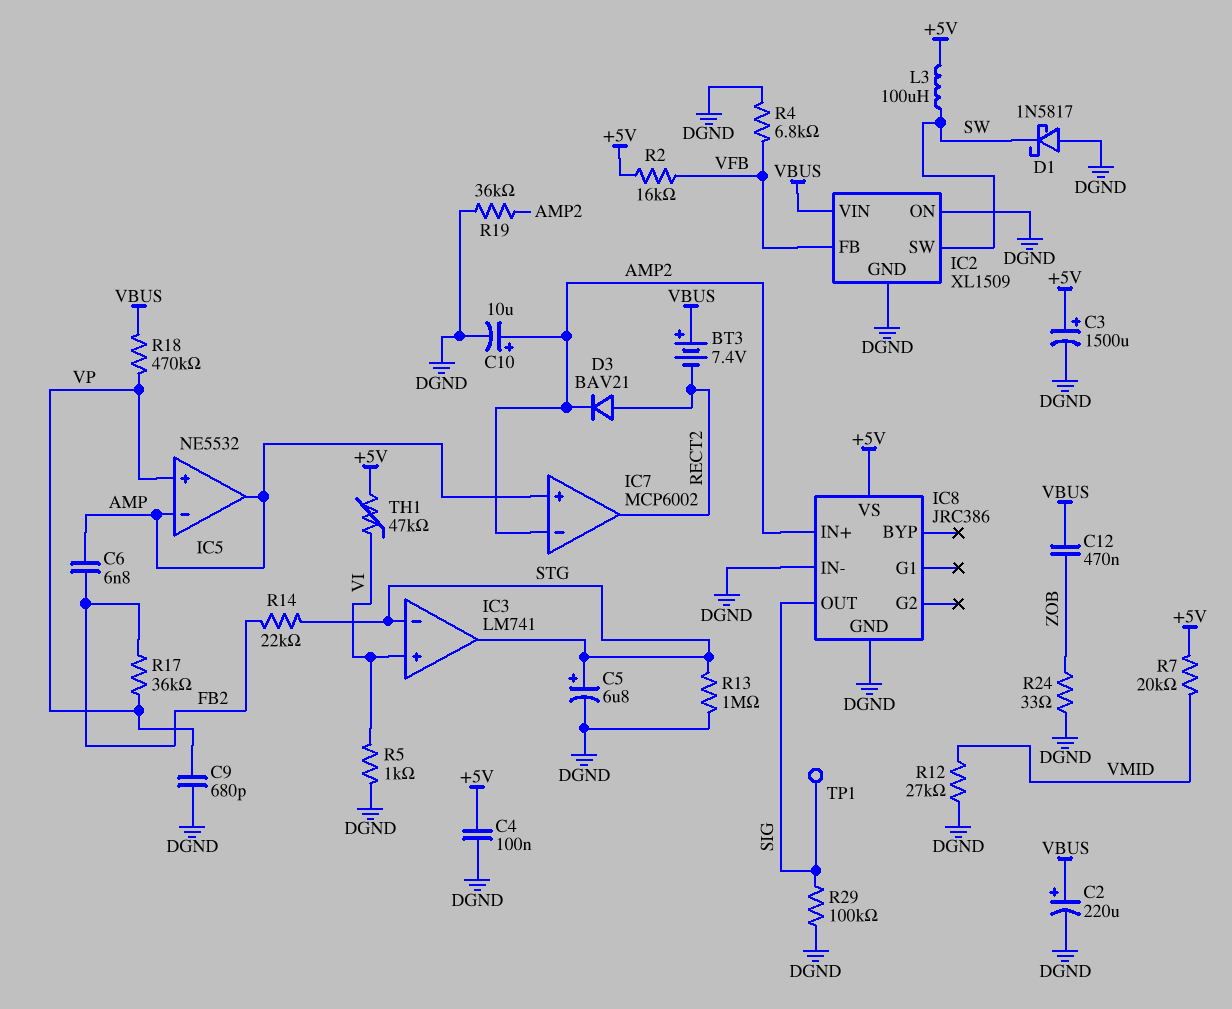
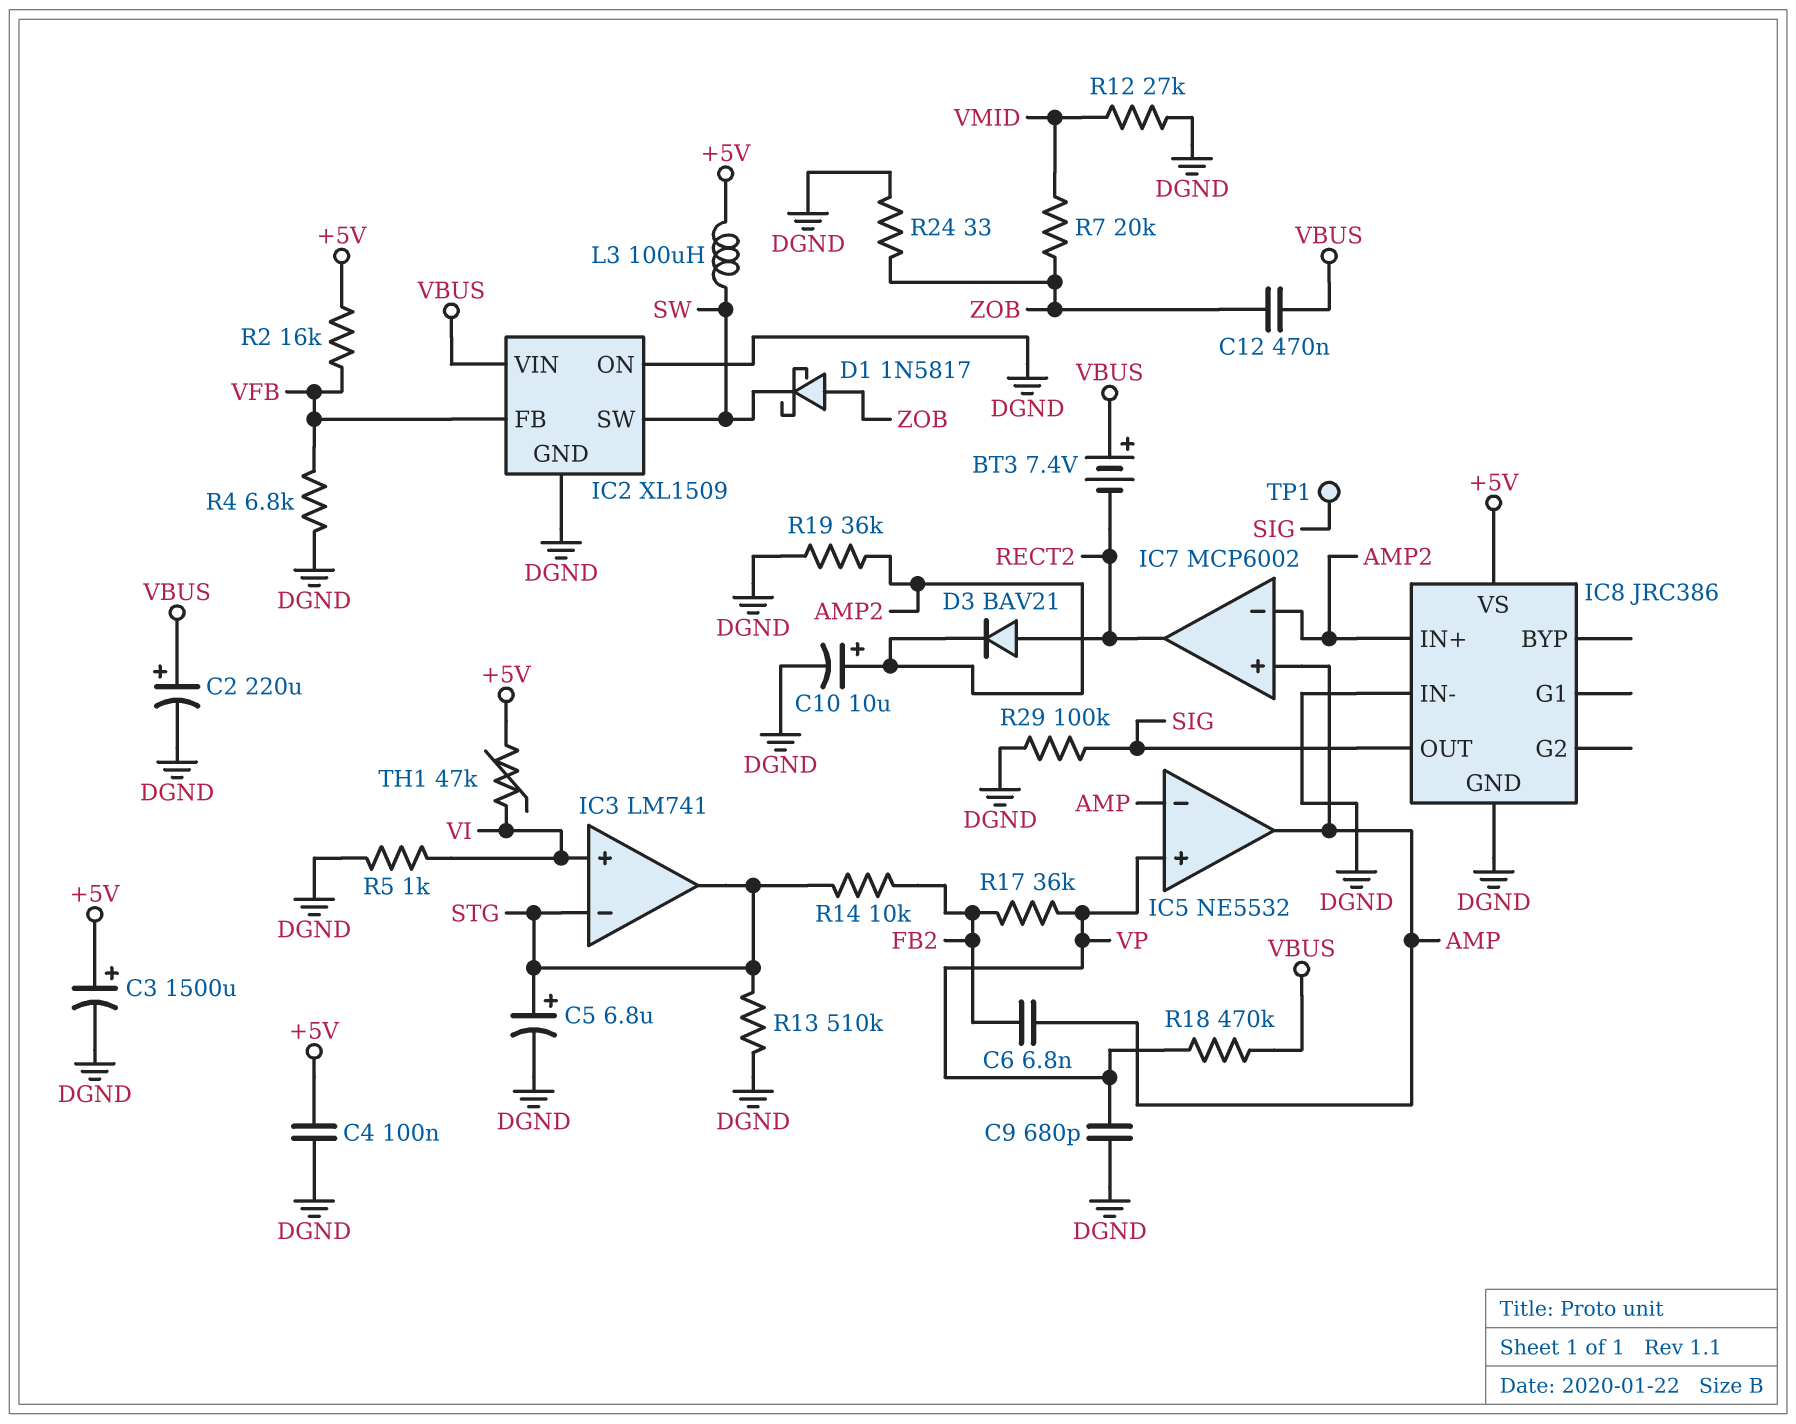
D1: schottky 1N5817 (A DGND, K SW) -> schottky 1N5817 (A ZOB, K SW)
R7: 20k (+5V, VMID) -> 20k (VMID, ZOB)
R13: 1M (DGND, STG) -> 510k (DGND, STG)
R14: 22k (FB2, STG) -> 10k (FB2, STG)

